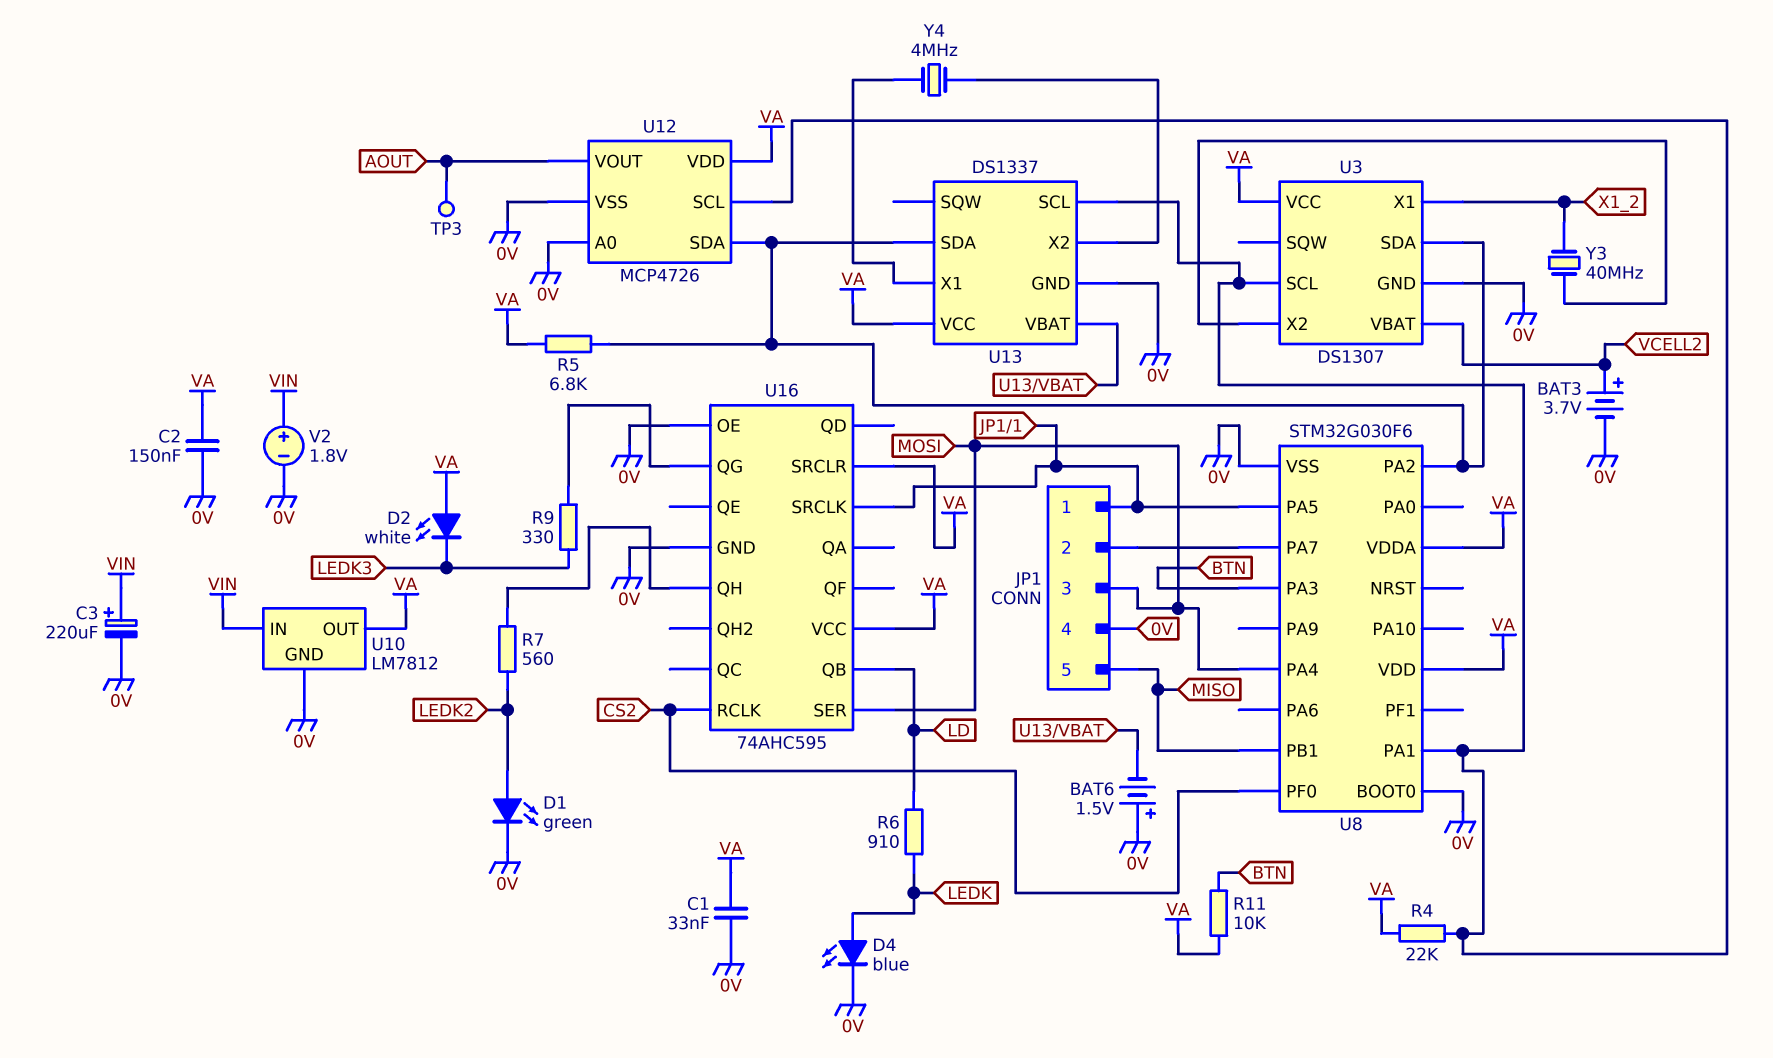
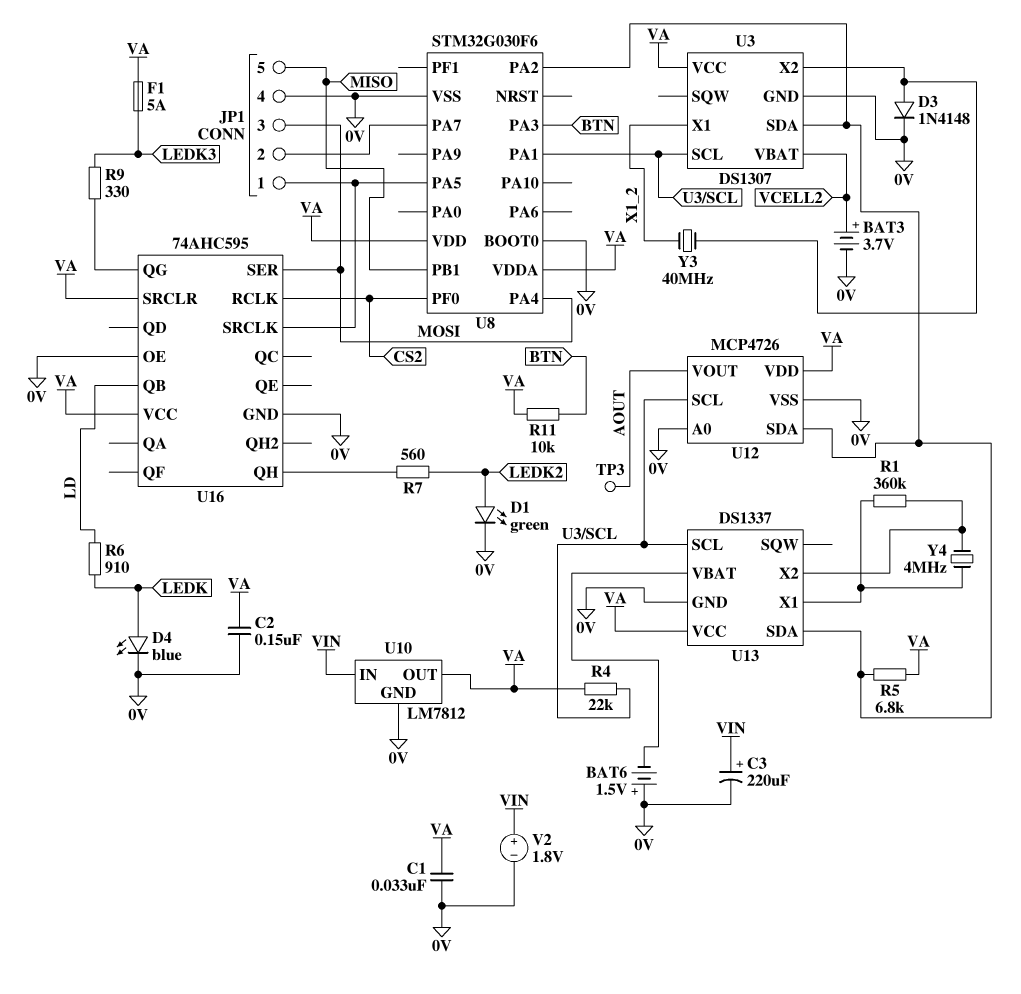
D2: LED white (A VA, K LEDK3) -> none
D3: none -> diode 1N4148 (A U3/X2, K 0V)
F1: none -> 5A (LEDK3, VA)
R1: none -> 360k (U13/X1, U13/X2)

